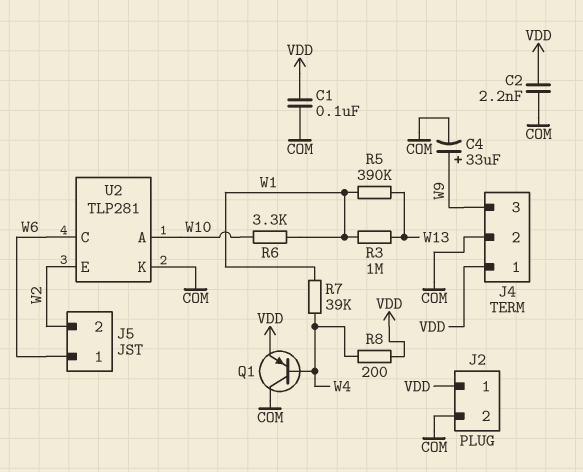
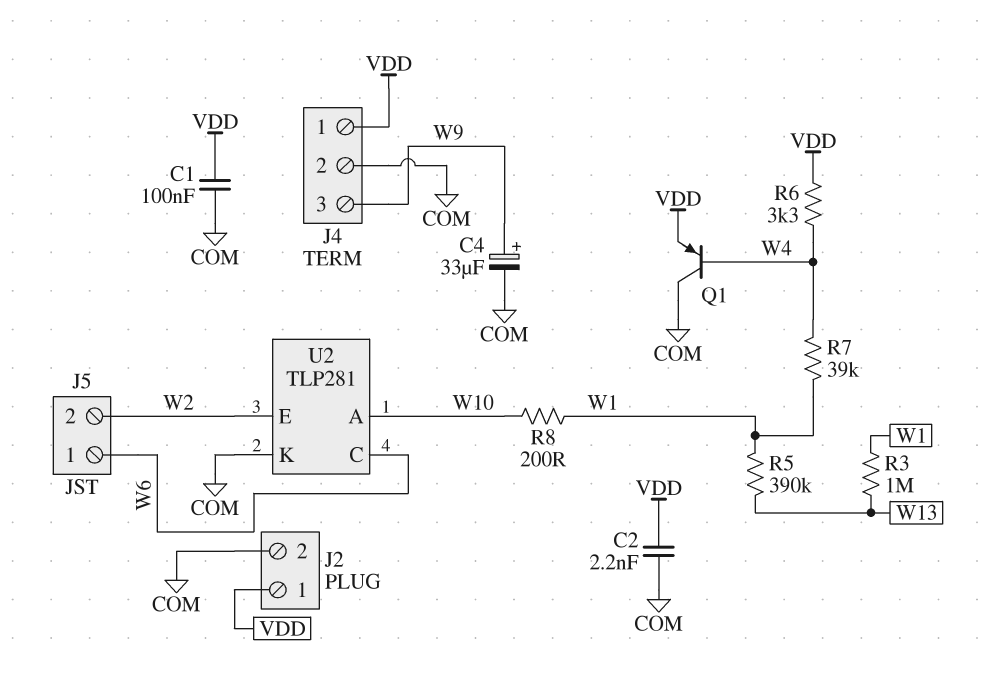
R6: 3.3k (W1, W10) -> 3.3k (VDD, W4)
R8: 200 (VDD, W4) -> 200 (W1, W10)

